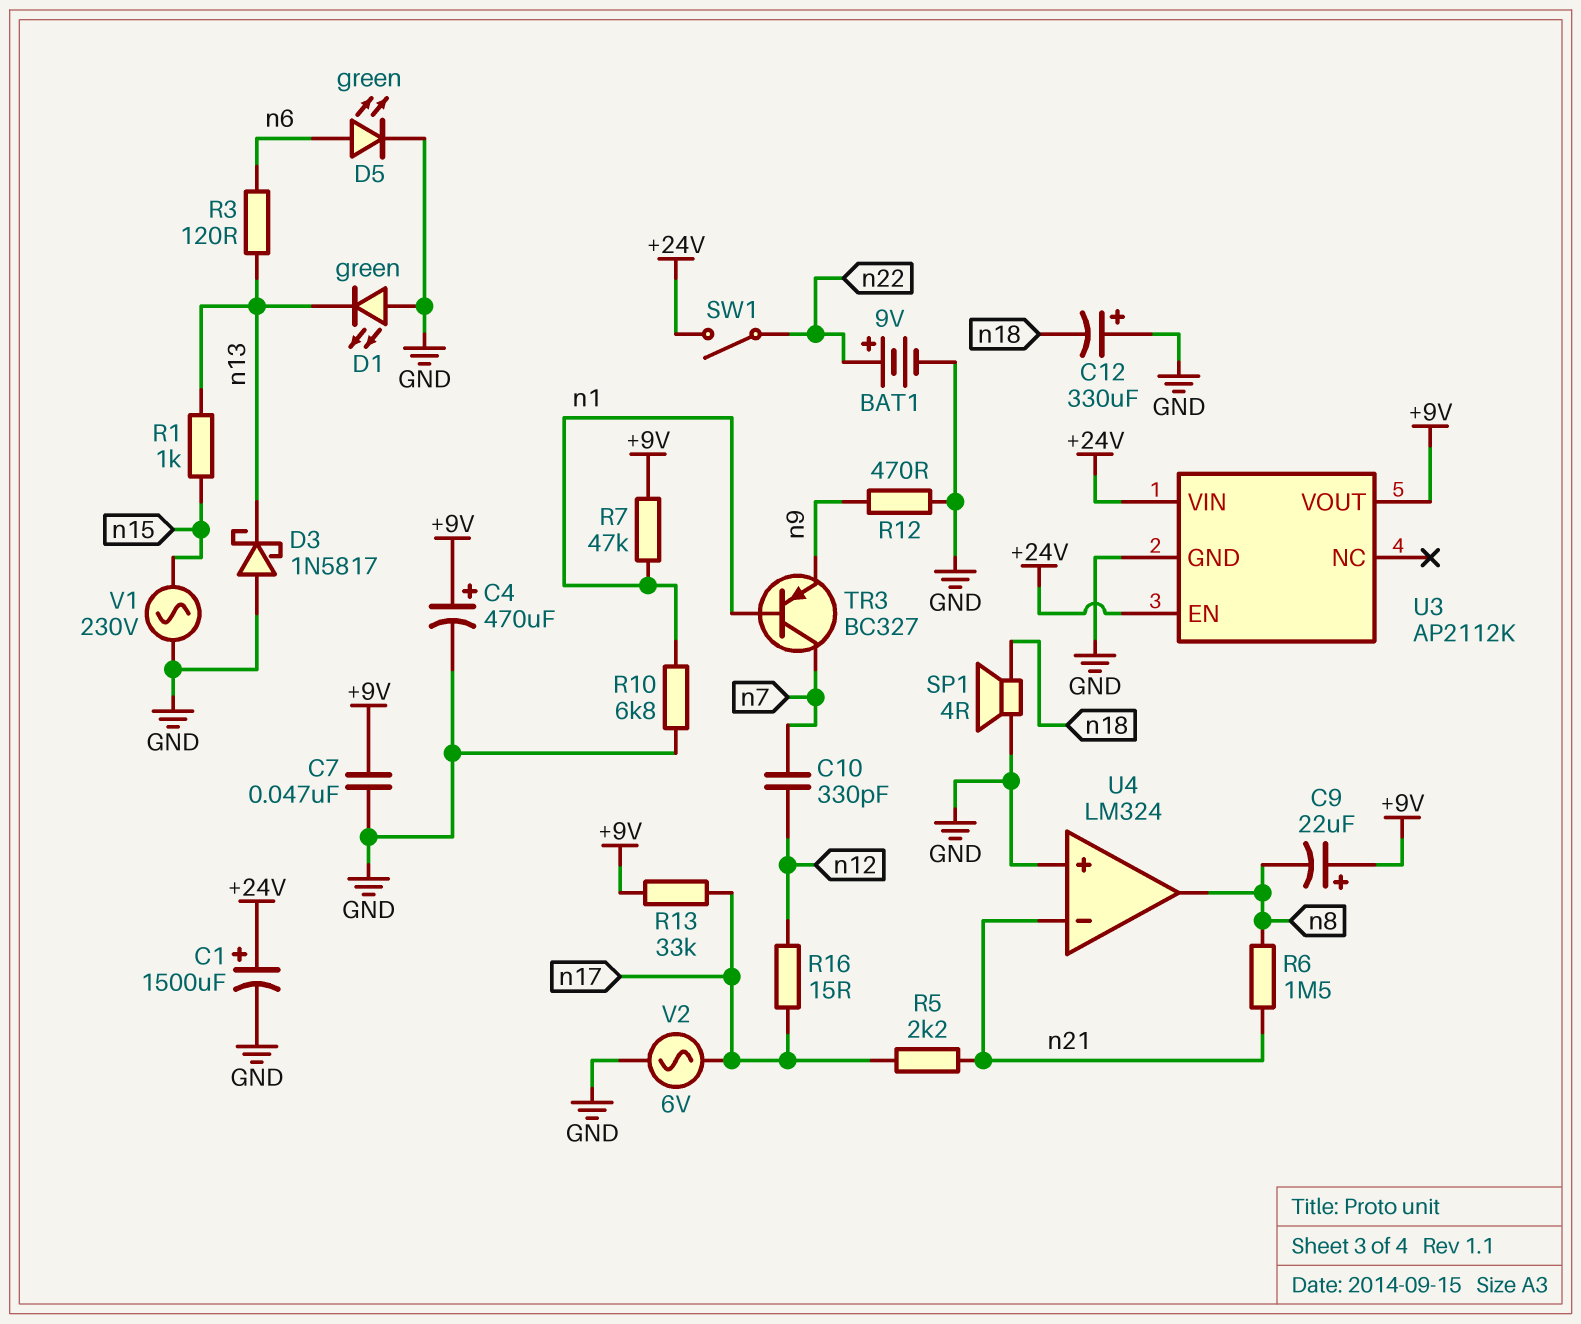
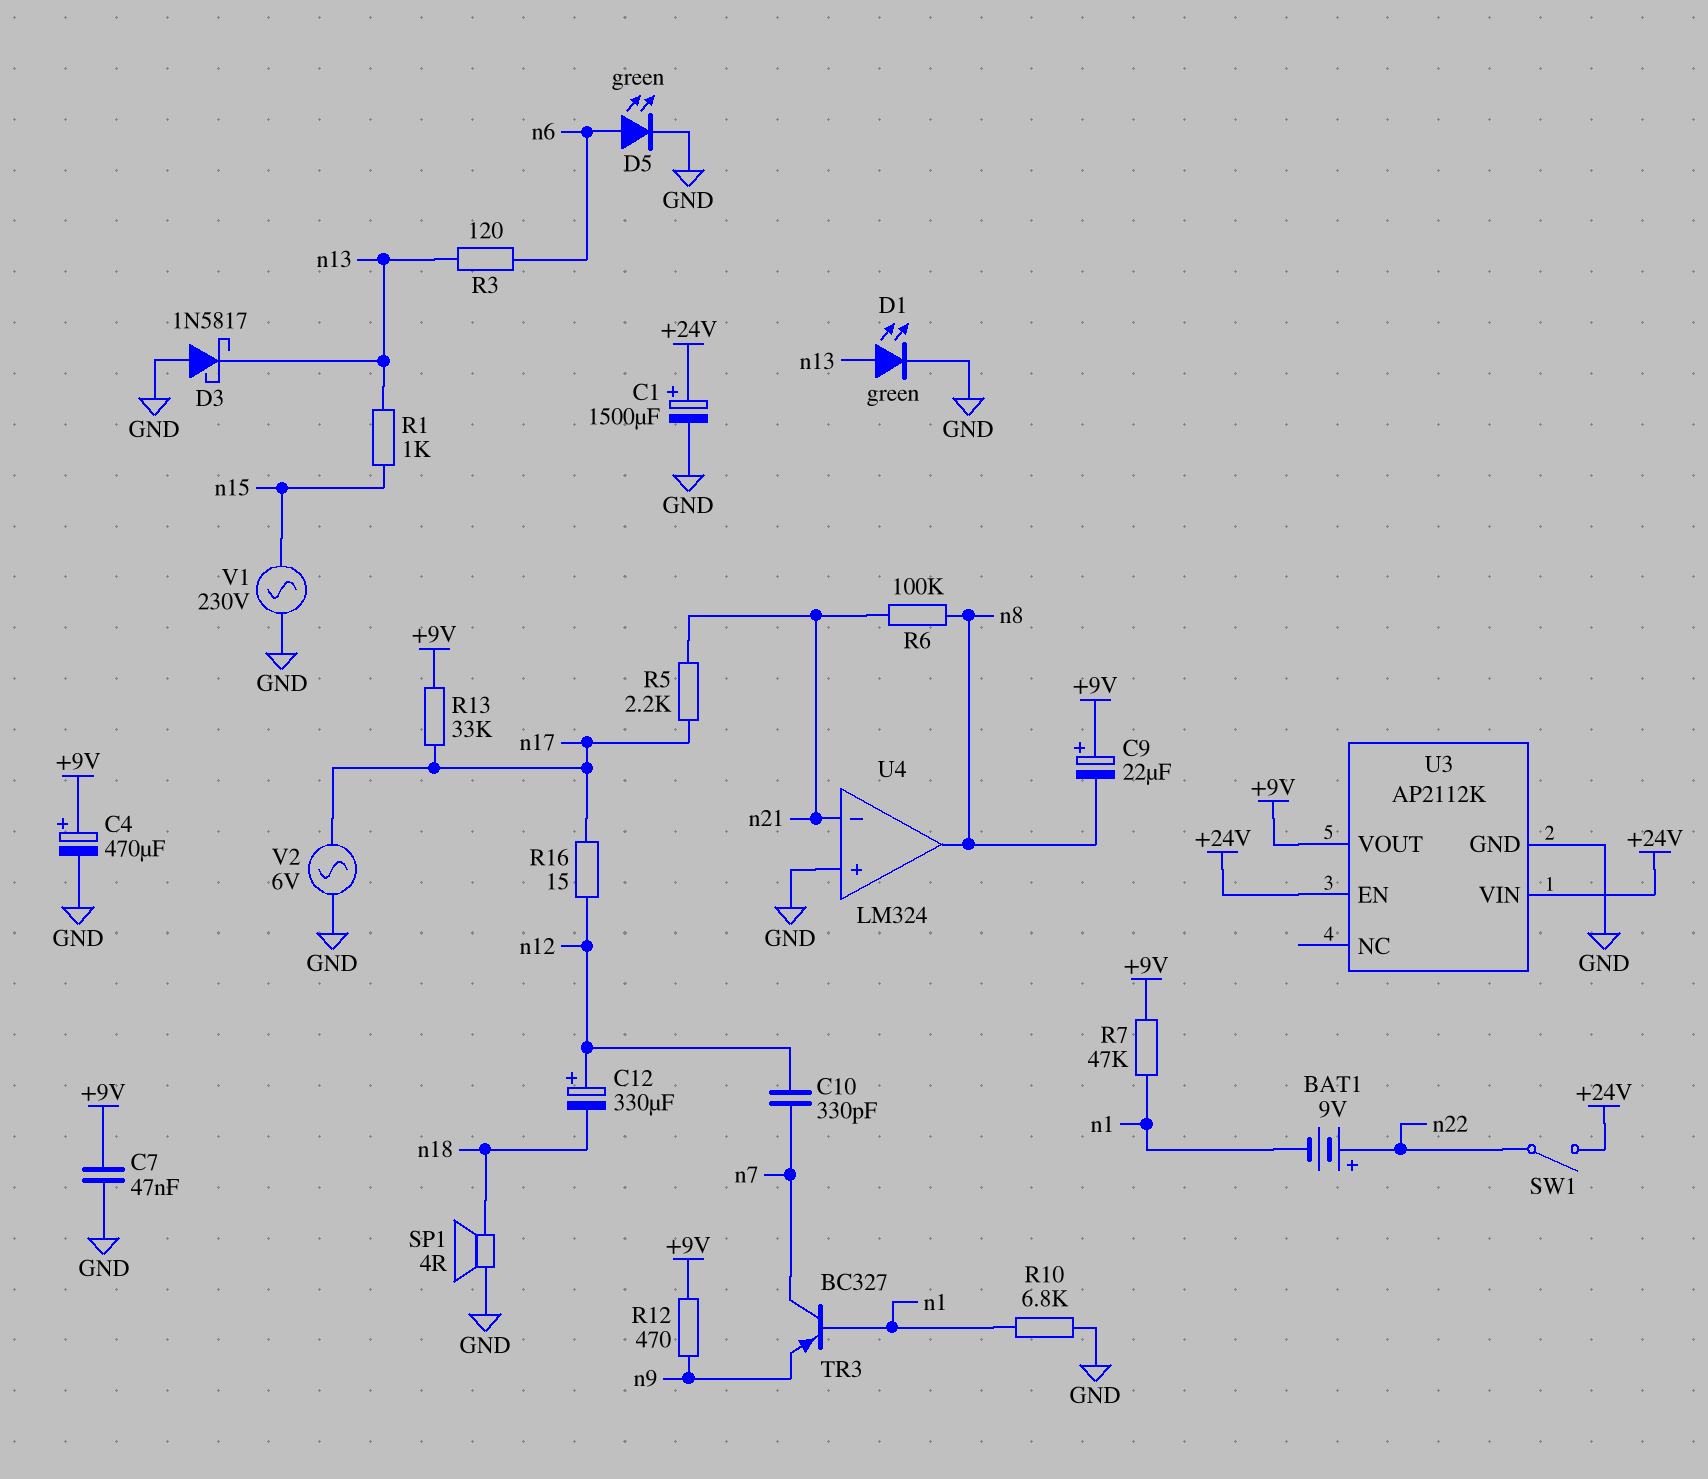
BAT1: 9V (plus n22, minus GND) -> 9V (plus n22, minus n1)
C12: 330uF (plus GND, minus n18) -> 330uF (plus n12, minus n18)
D1: LED green (A GND, K n13) -> LED green (A n13, K GND)
R6: 1.5M (n8, n21) -> 100k (n8, n21)
R12: 470 (GND, n9) -> 470 (+9V, n9)

